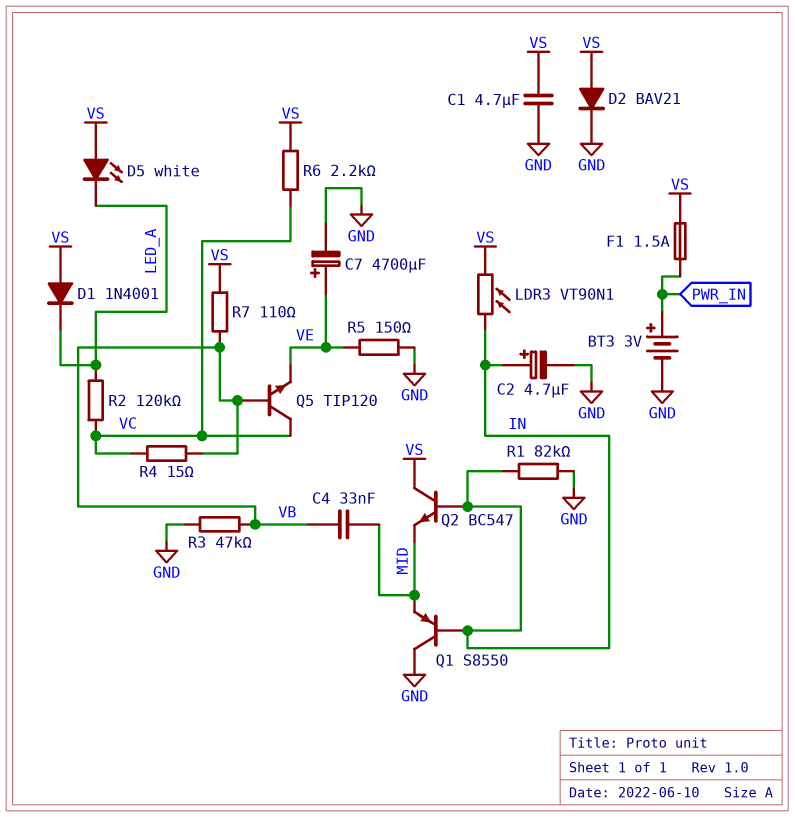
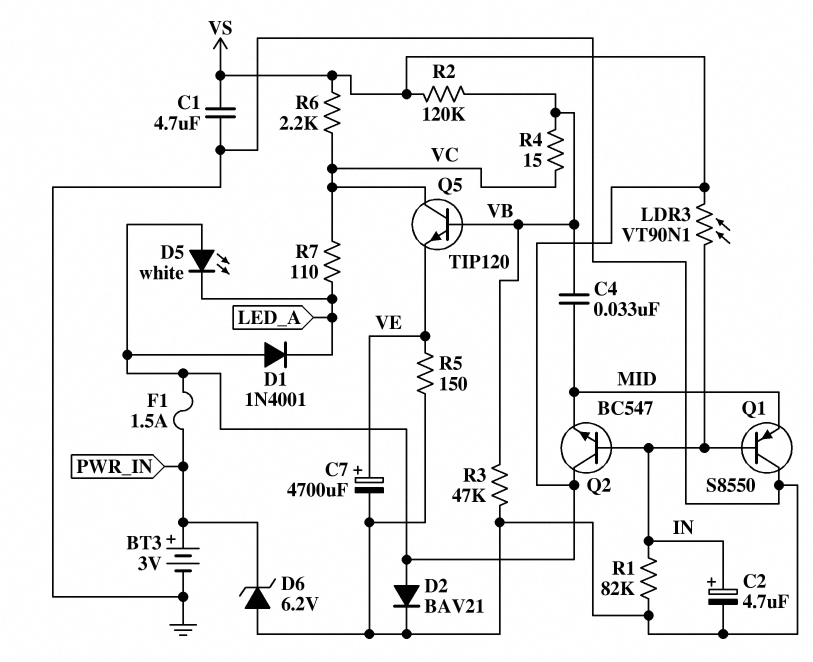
D6: none -> zener 6.2V (A GND, K PWR_IN)
R2: 120k (LED_A, VC) -> 120k (VB, VS)
R7: 110 (VB, VS) -> 110 (LED_A, VC)

